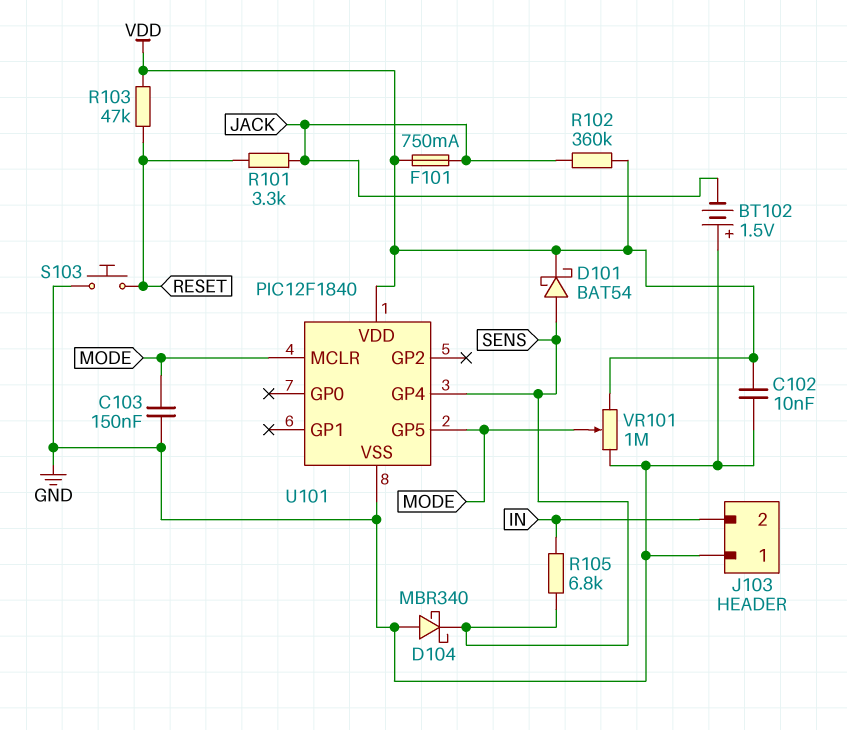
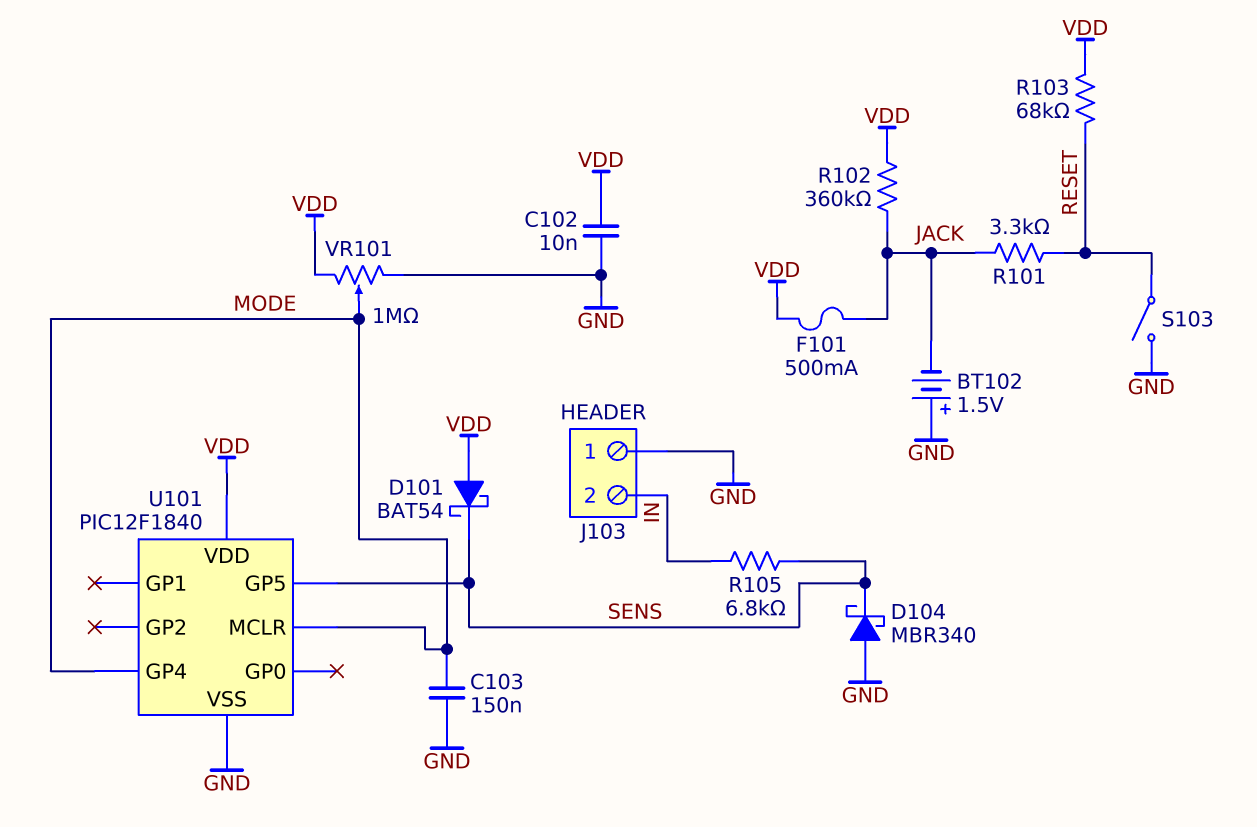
D101: schottky BAT54 (A SENS, K VDD) -> schottky BAT54 (A VDD, K SENS)
F101: 750mA (JACK, VDD) -> 500mA (JACK, VDD)
R103: 47k (RESET, VDD) -> 68k (RESET, VDD)
S103: button (GND, RESET) -> switch (GND, RESET)
U101 pin GP4: SENS -> MODE
U101 pin GP5: MODE -> SENS

